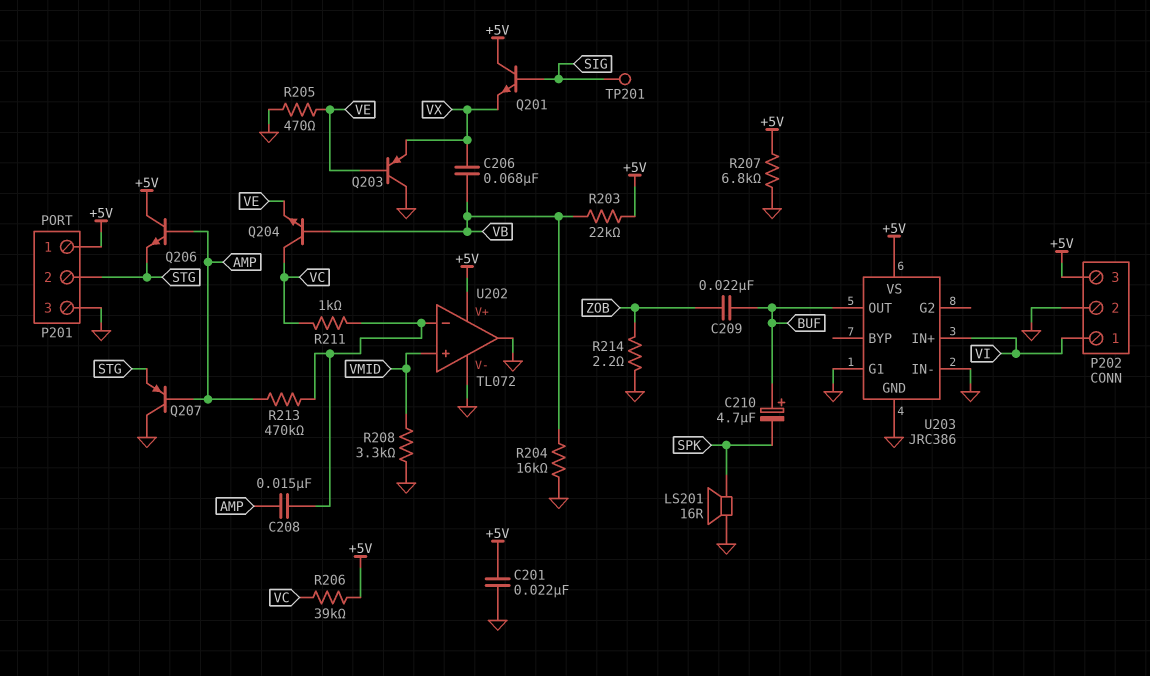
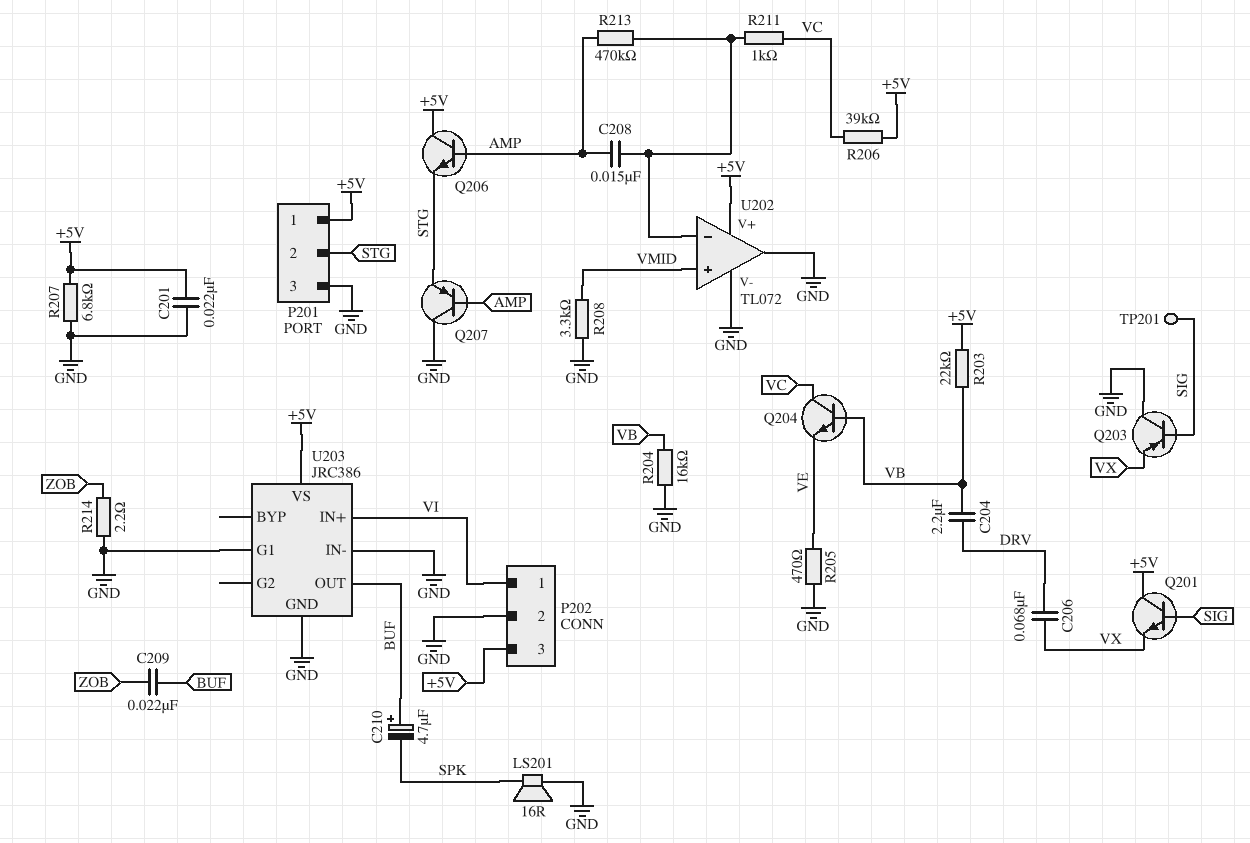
C204: none -> 2.2uF (DRV, VB)
C206: 68nF (VB, VX) -> 68nF (DRV, VX)
Q203: PNP (B VE, C GND, E VX) -> PNP (B SIG, C GND, E VX)

